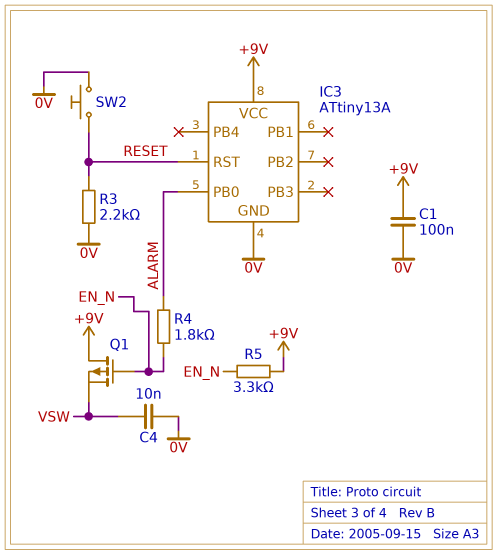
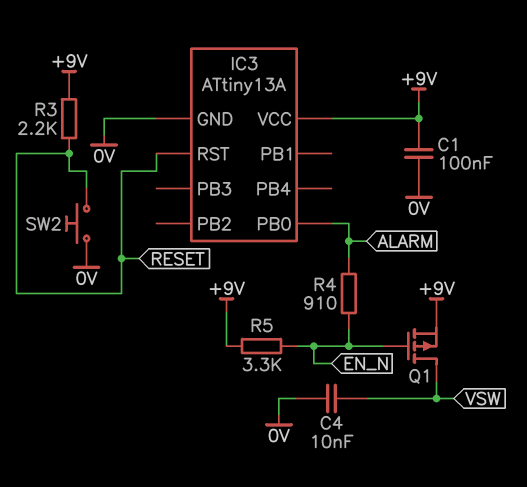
Q1: PMOS (G EN_N, D +9V, S VSW) -> PMOS (G EN_N, D VSW, S +9V)
R3: 2.2k (0V, RESET) -> 2.2k (+9V, RESET)
R4: 1.8k (ALARM, EN_N) -> 910 (ALARM, EN_N)

